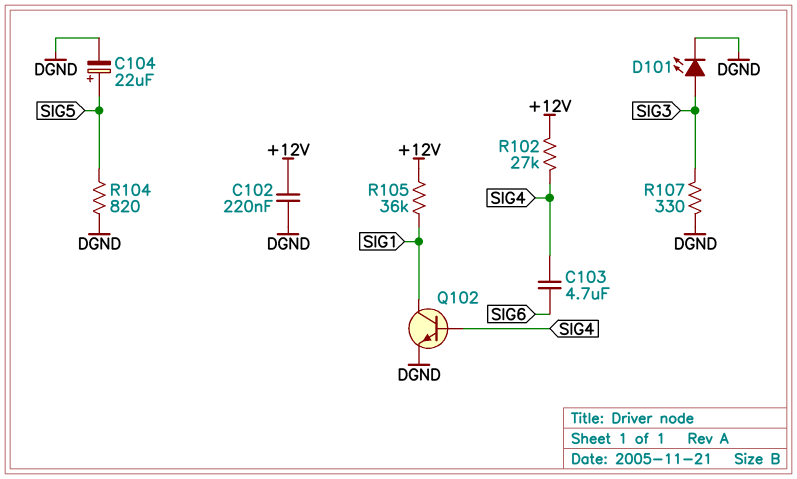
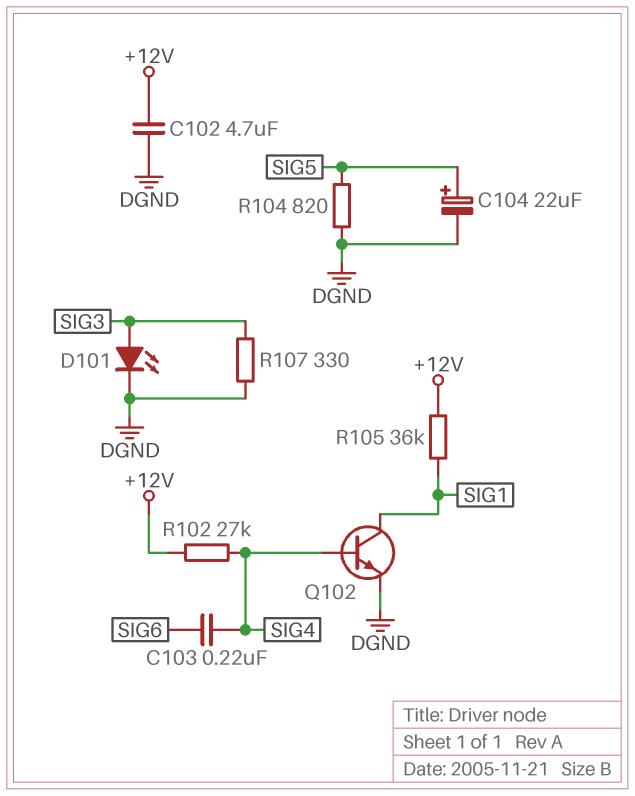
C102: 220nF (+12V, DGND) -> 4.7uF (+12V, DGND)
C103: 4.7uF (SIG4, SIG6) -> 220nF (SIG4, SIG6)

